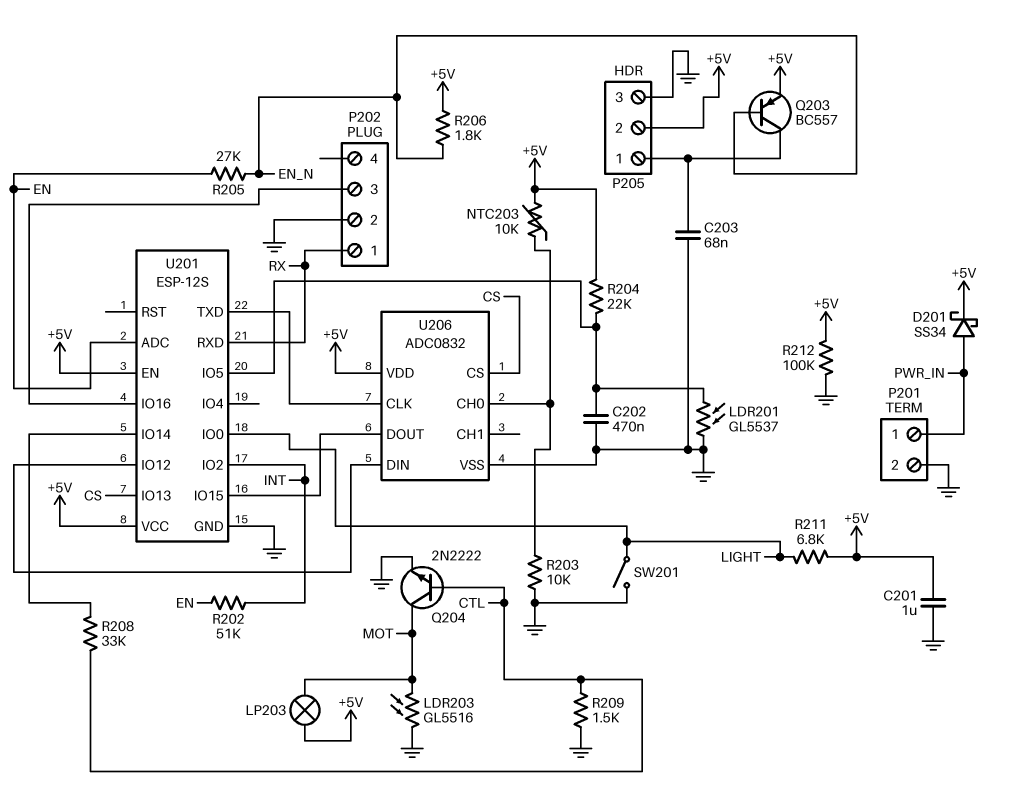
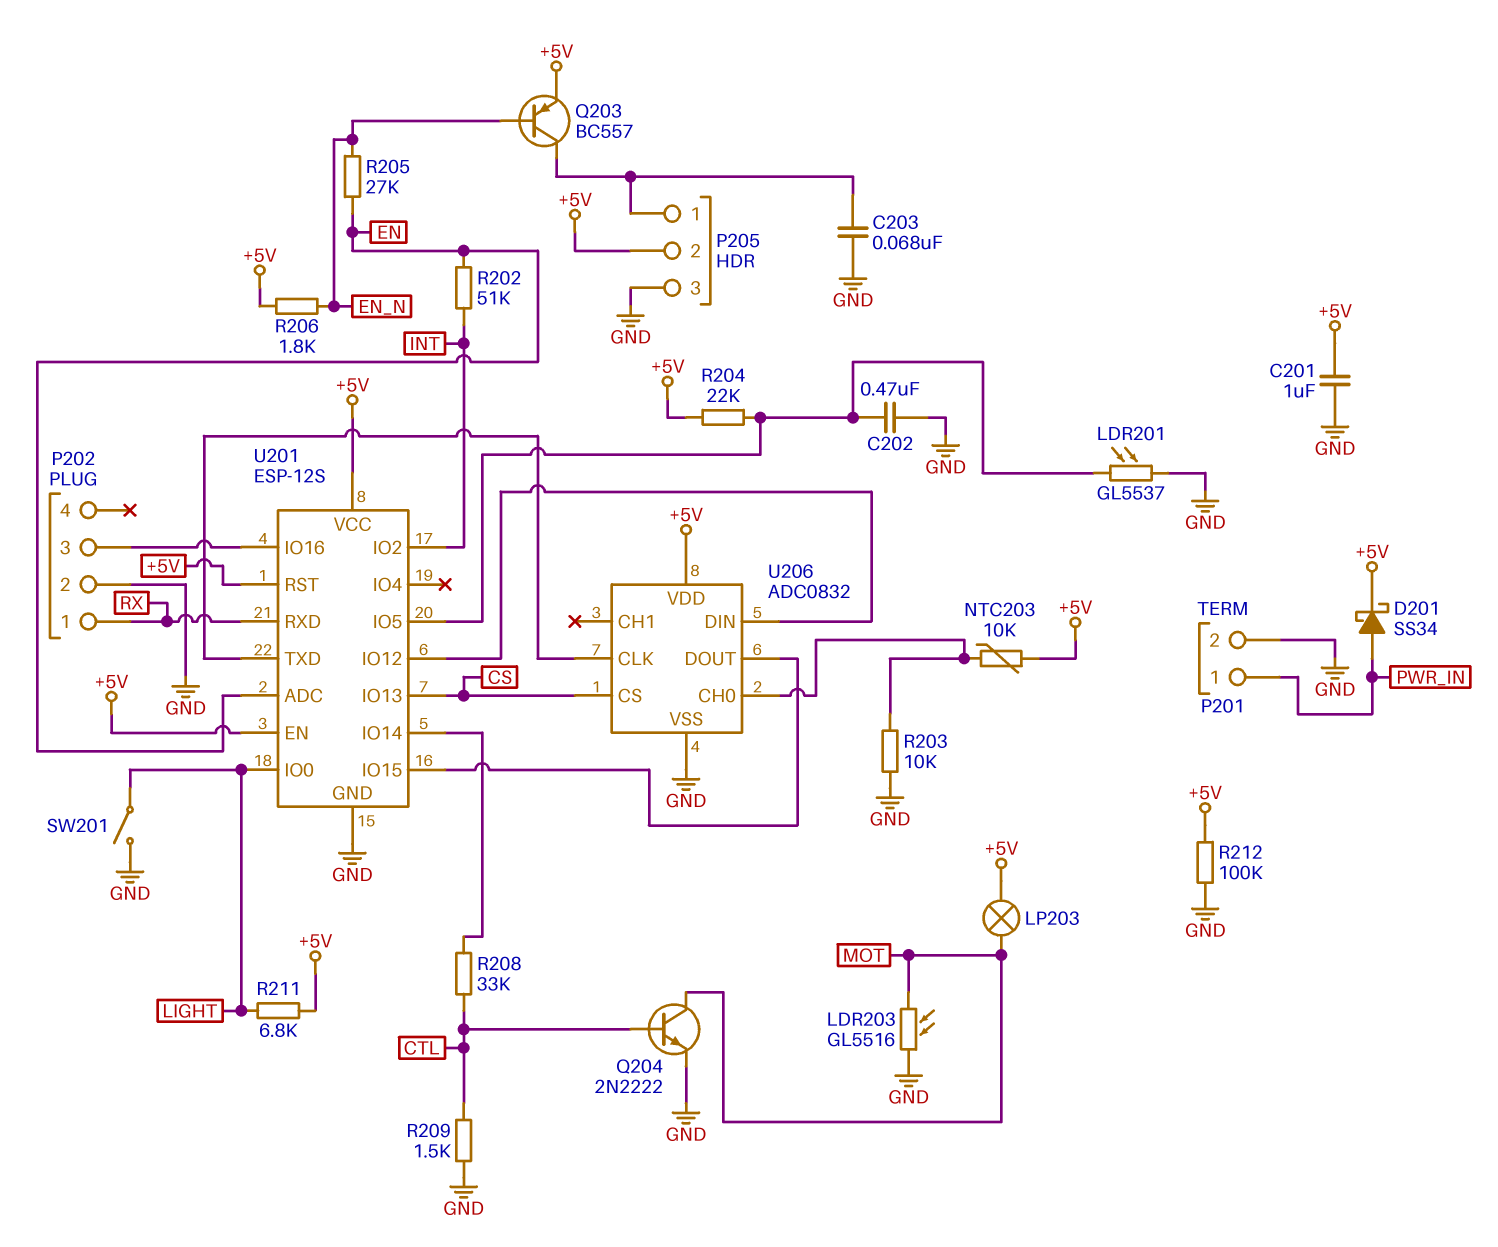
U201 pin RST: none -> +5V

